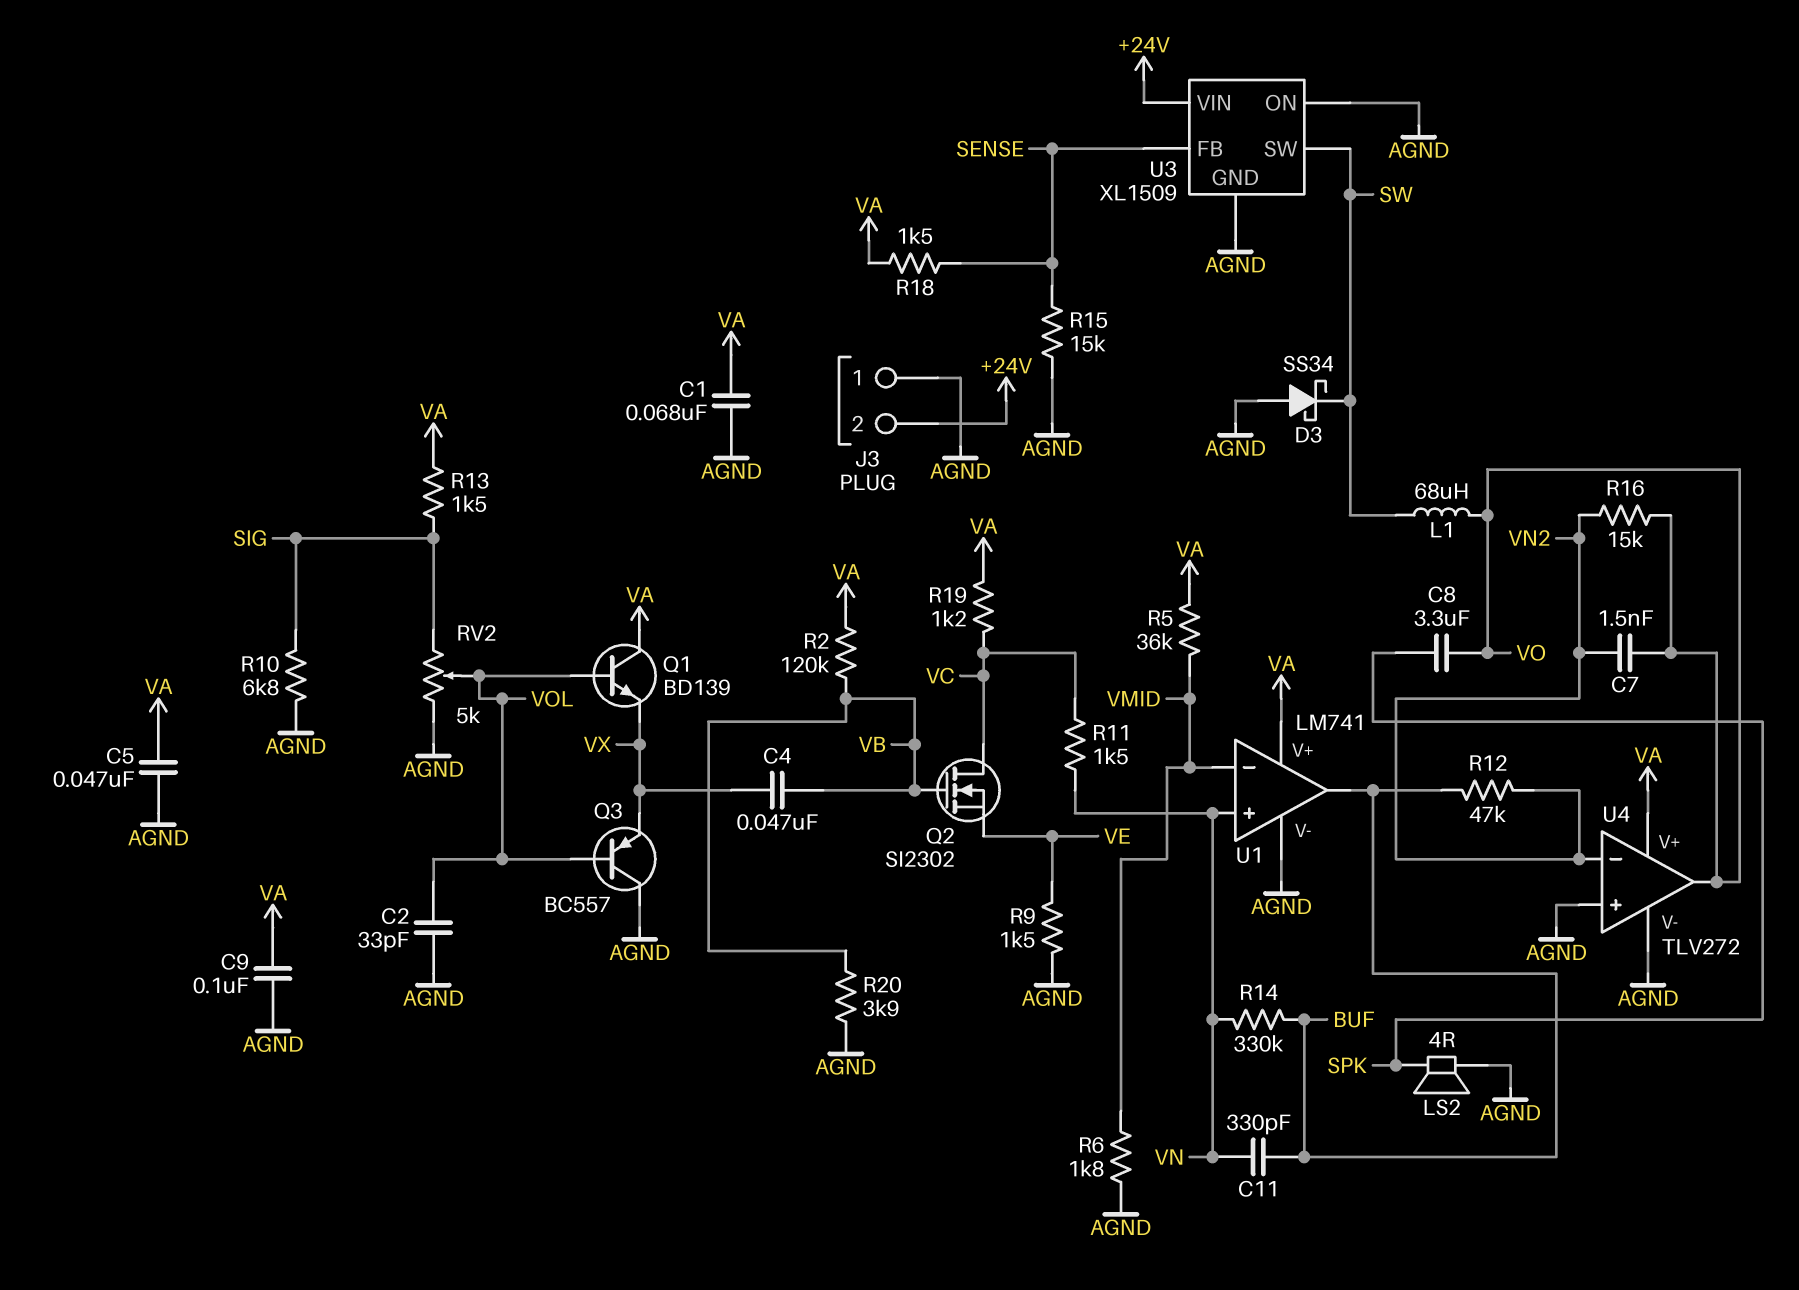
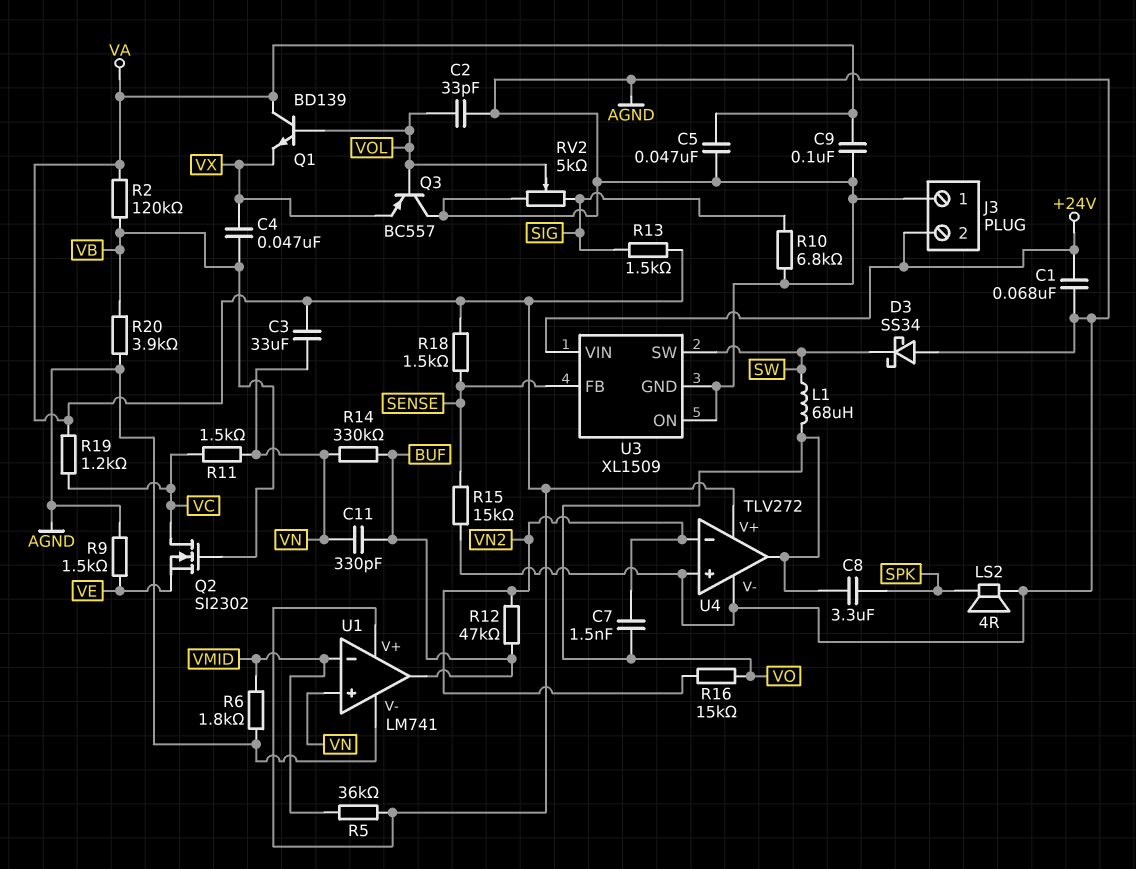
C1: 68nF (AGND, VA) -> 68nF (+24V, AGND)
C3: none -> 33uF (VA, VN)

